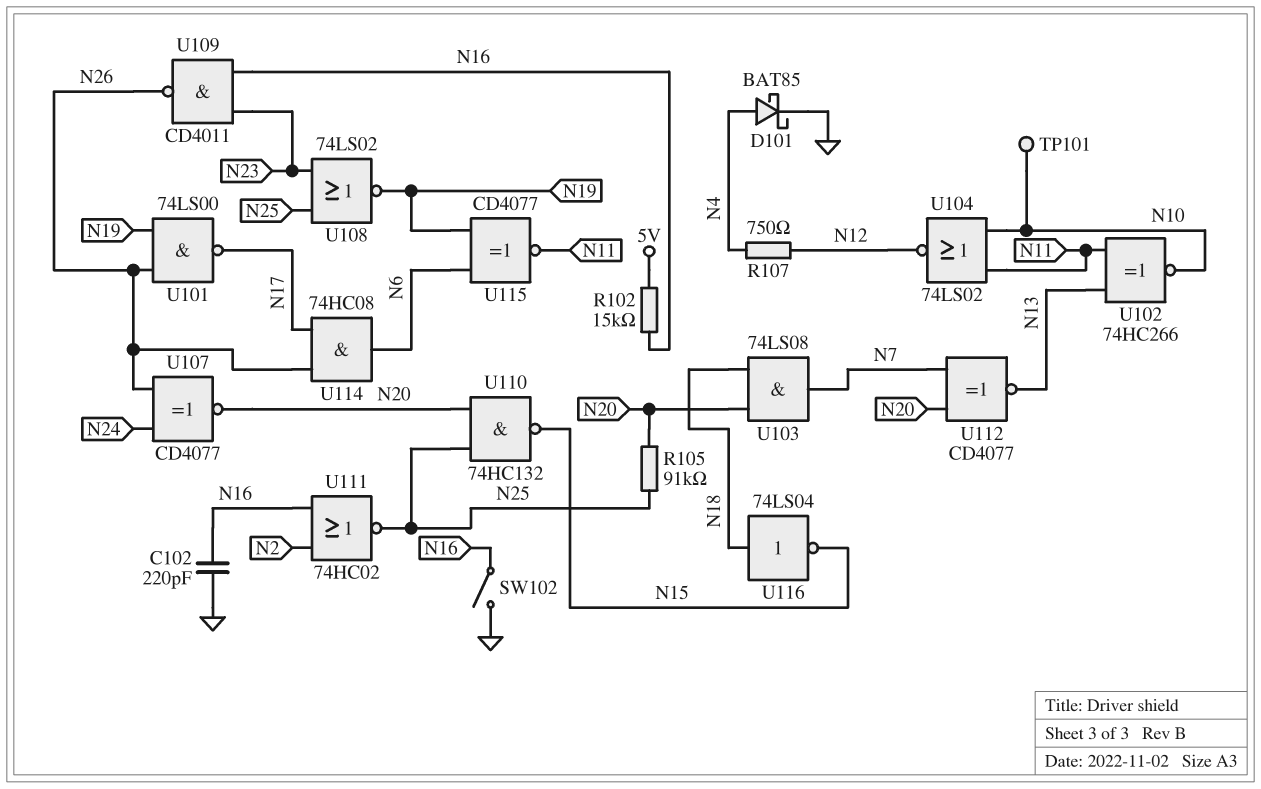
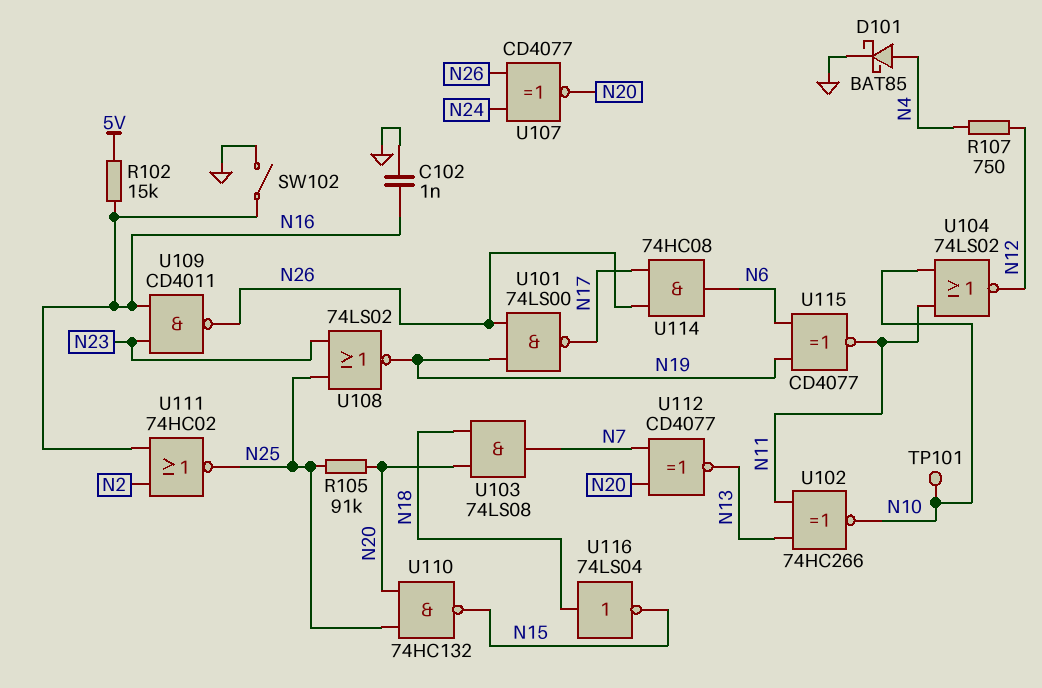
C102: 220pF (GND, N16) -> 1nF (GND, N16)

